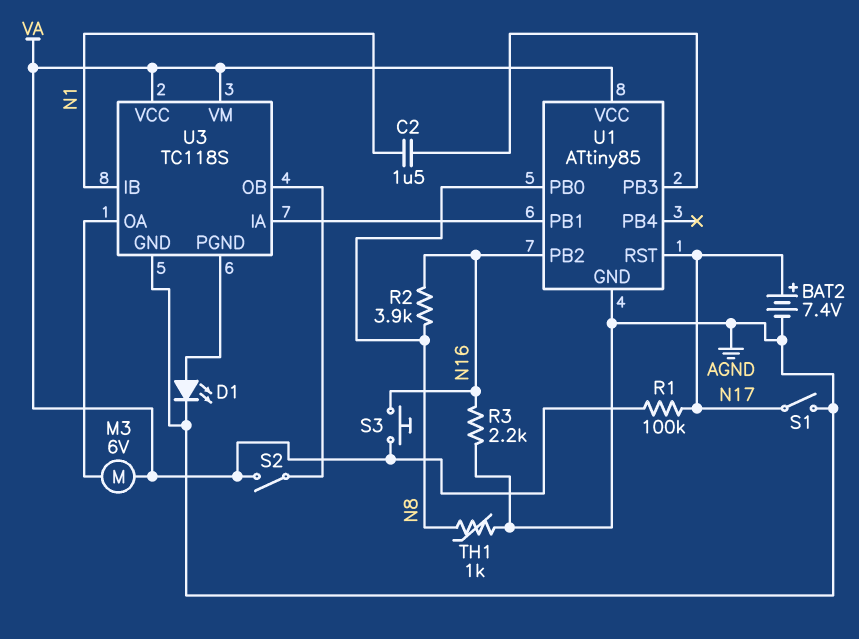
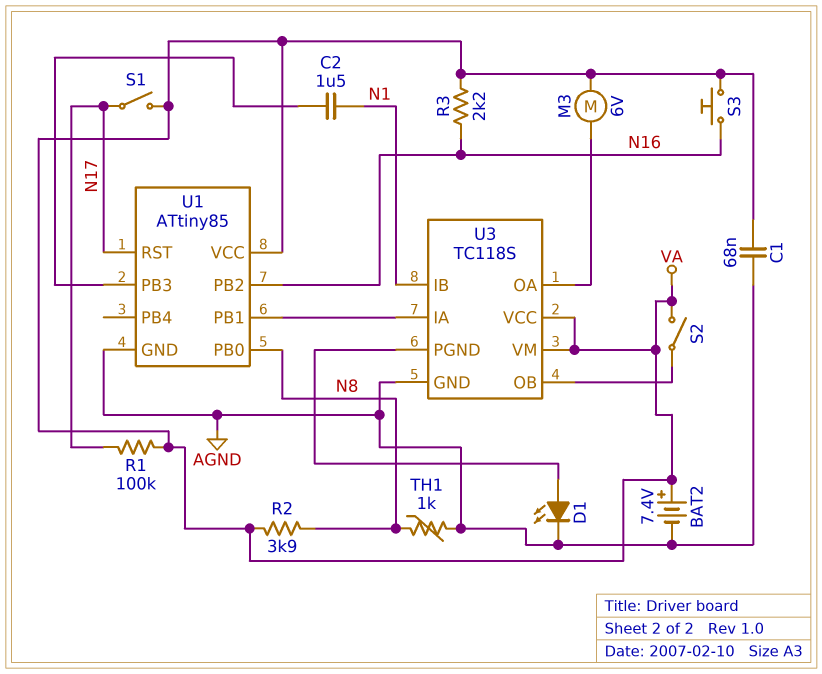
BAT2: 7.4V (plus N17, minus AGND) -> 7.4V (plus VA, minus AGND)
C1: none -> 68nF (AGND, VA)
R2: 3.9k (N8, N16) -> 3.9k (N8, VA)
R3: 2.2k (AGND, N16) -> 2.2k (N16, VA)
S1: switch (AGND, N17) -> switch (N17, VA)

